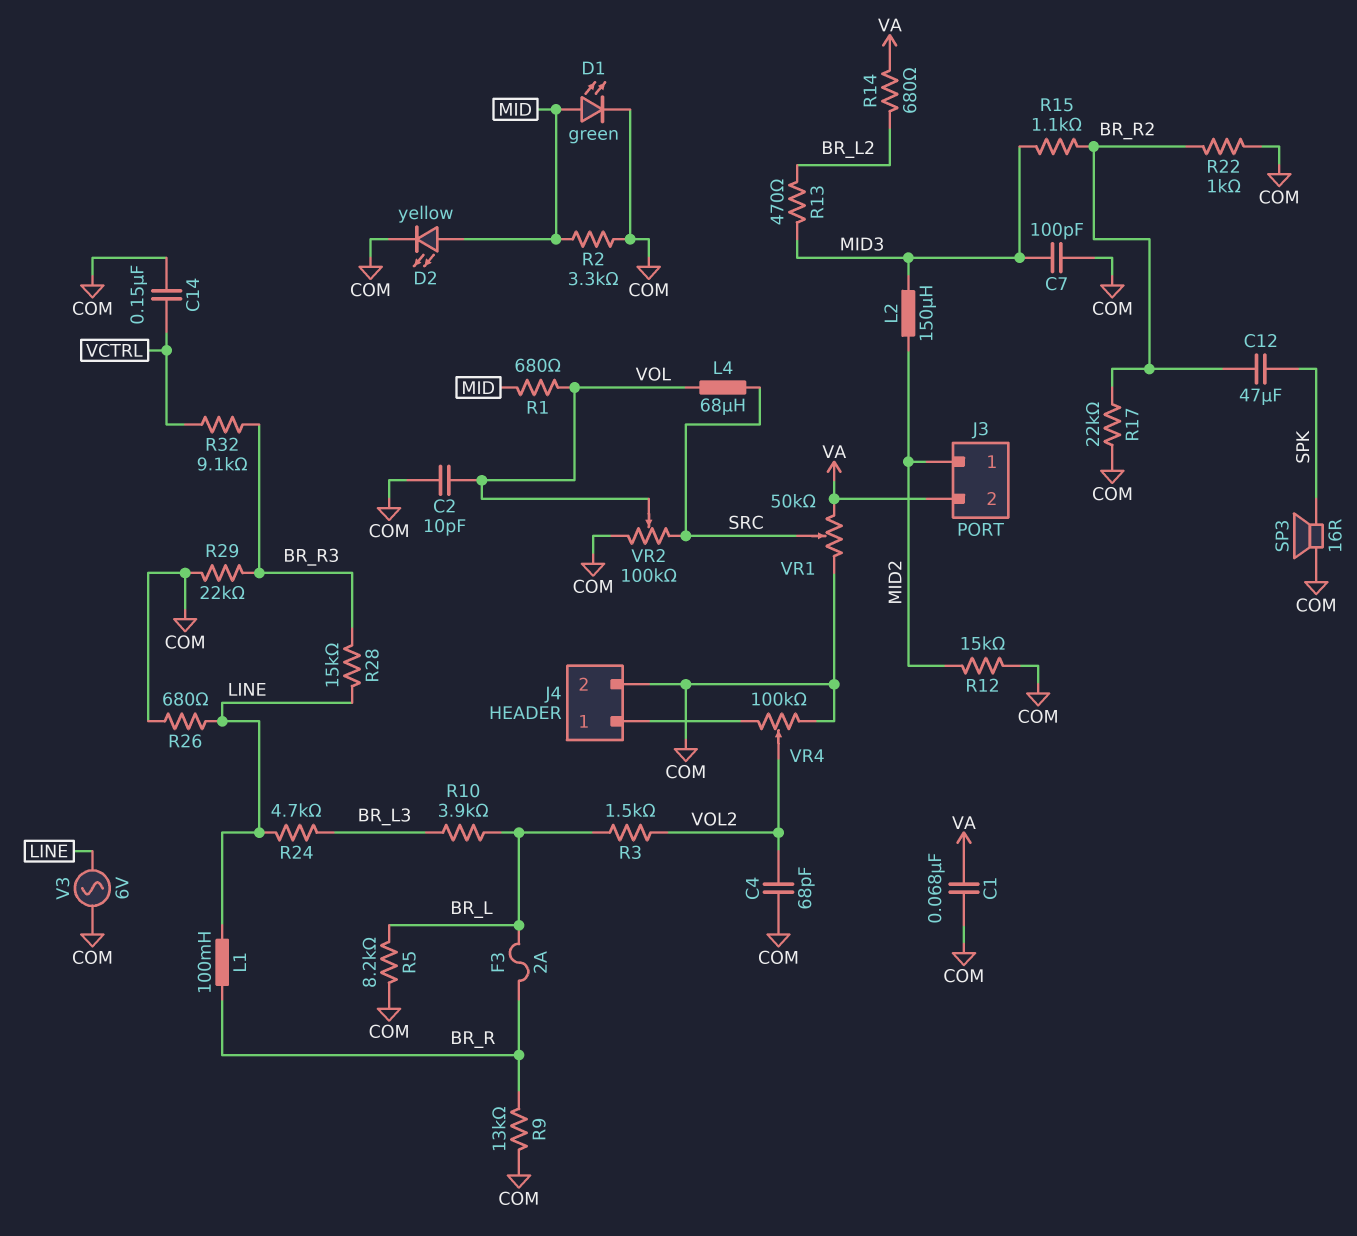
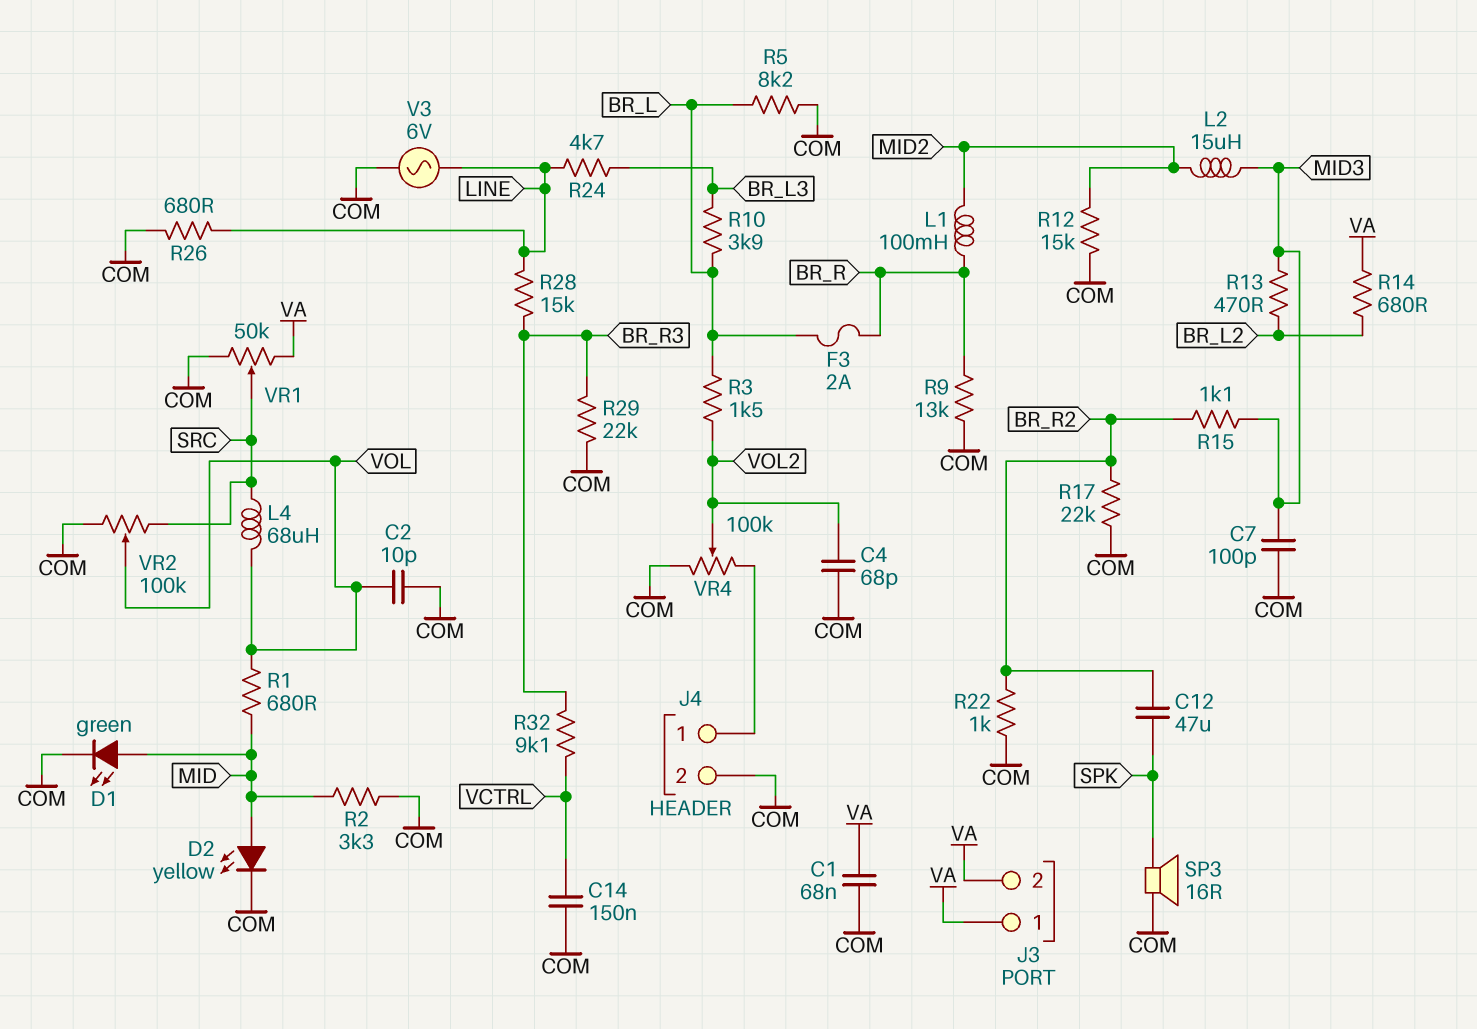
J3 pin 1: MID2 -> VA
L1: 100mH (BR_R, LINE) -> 100mH (BR_R, MID2)
L2: 150uH (MID2, MID3) -> 15uH (MID2, MID3)

